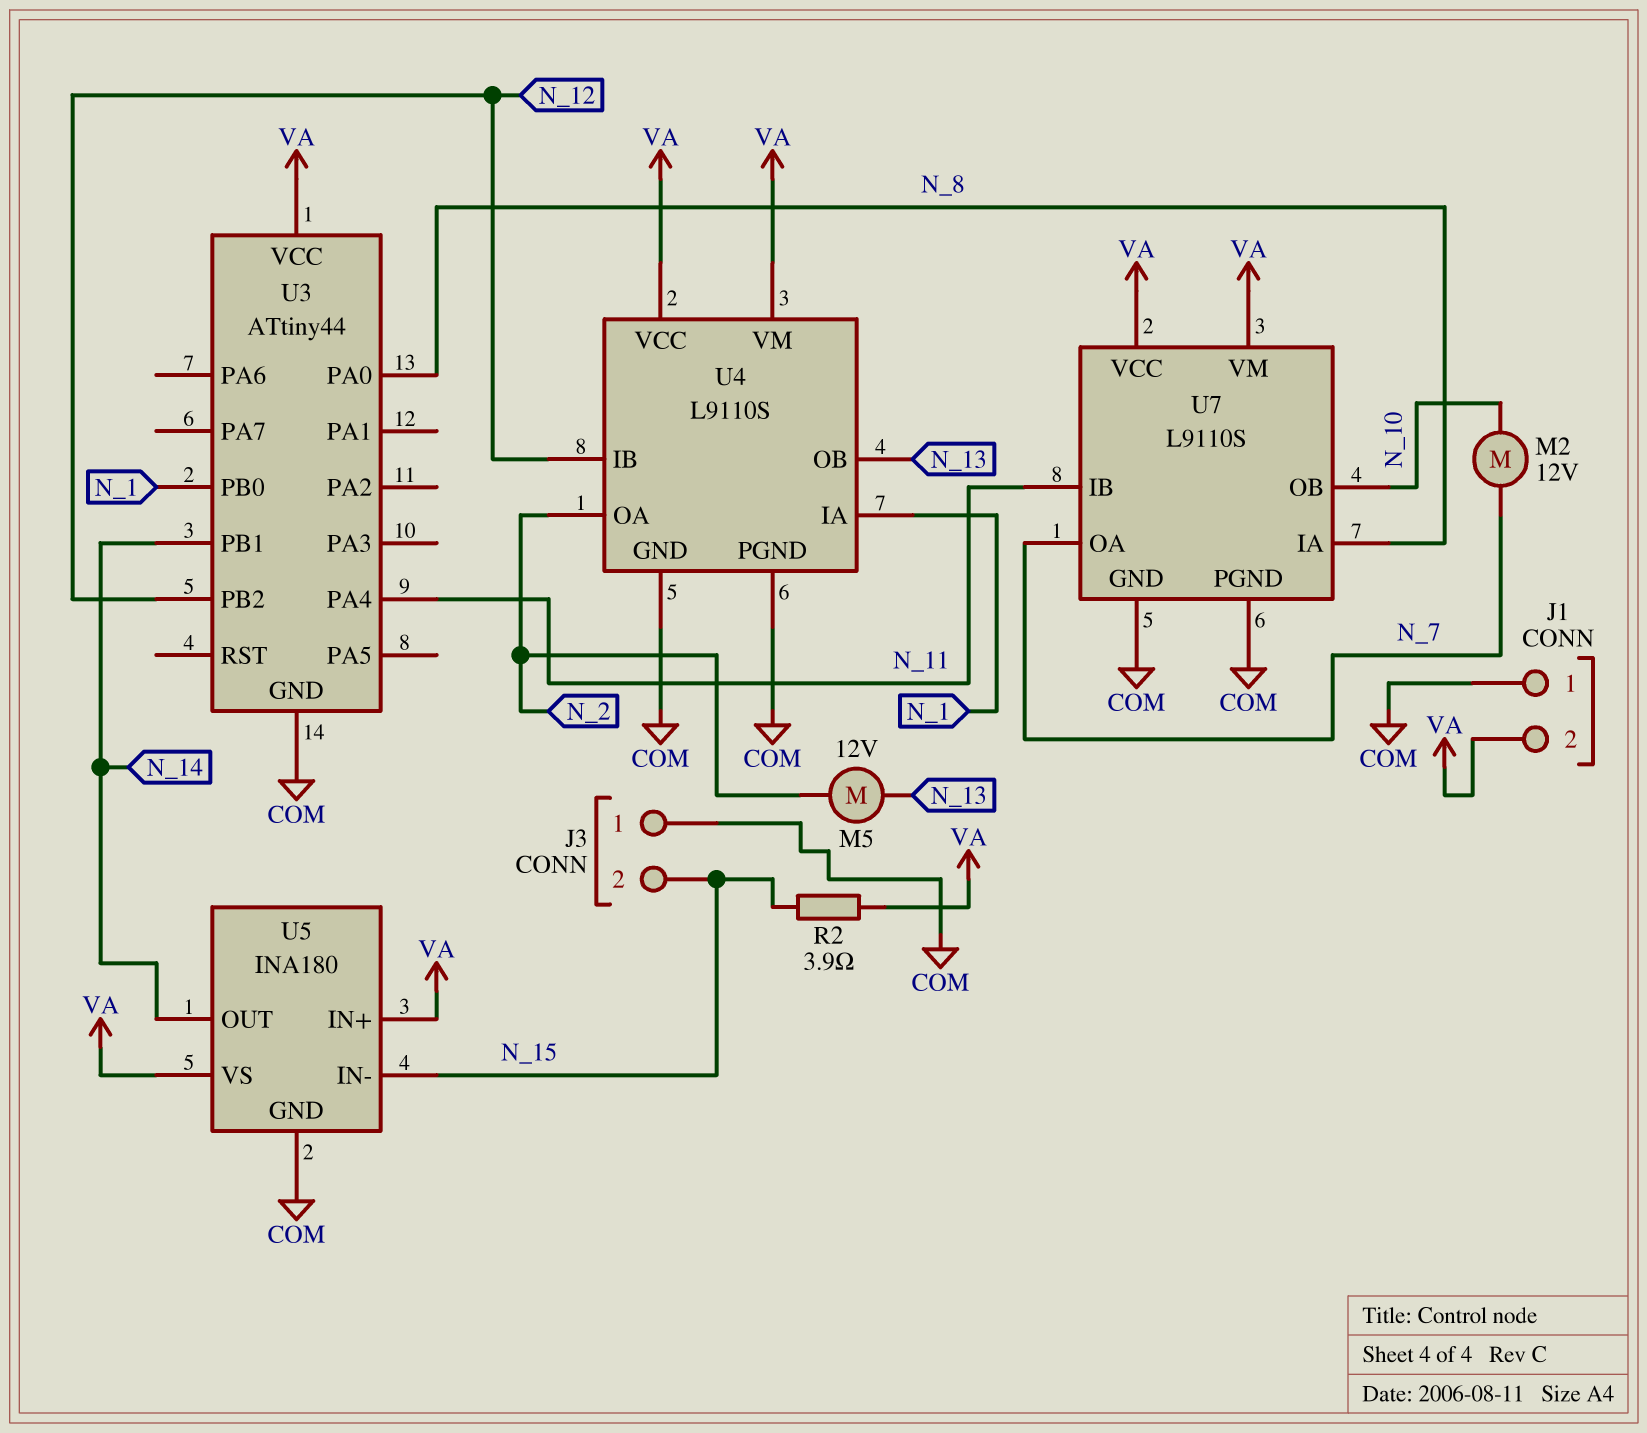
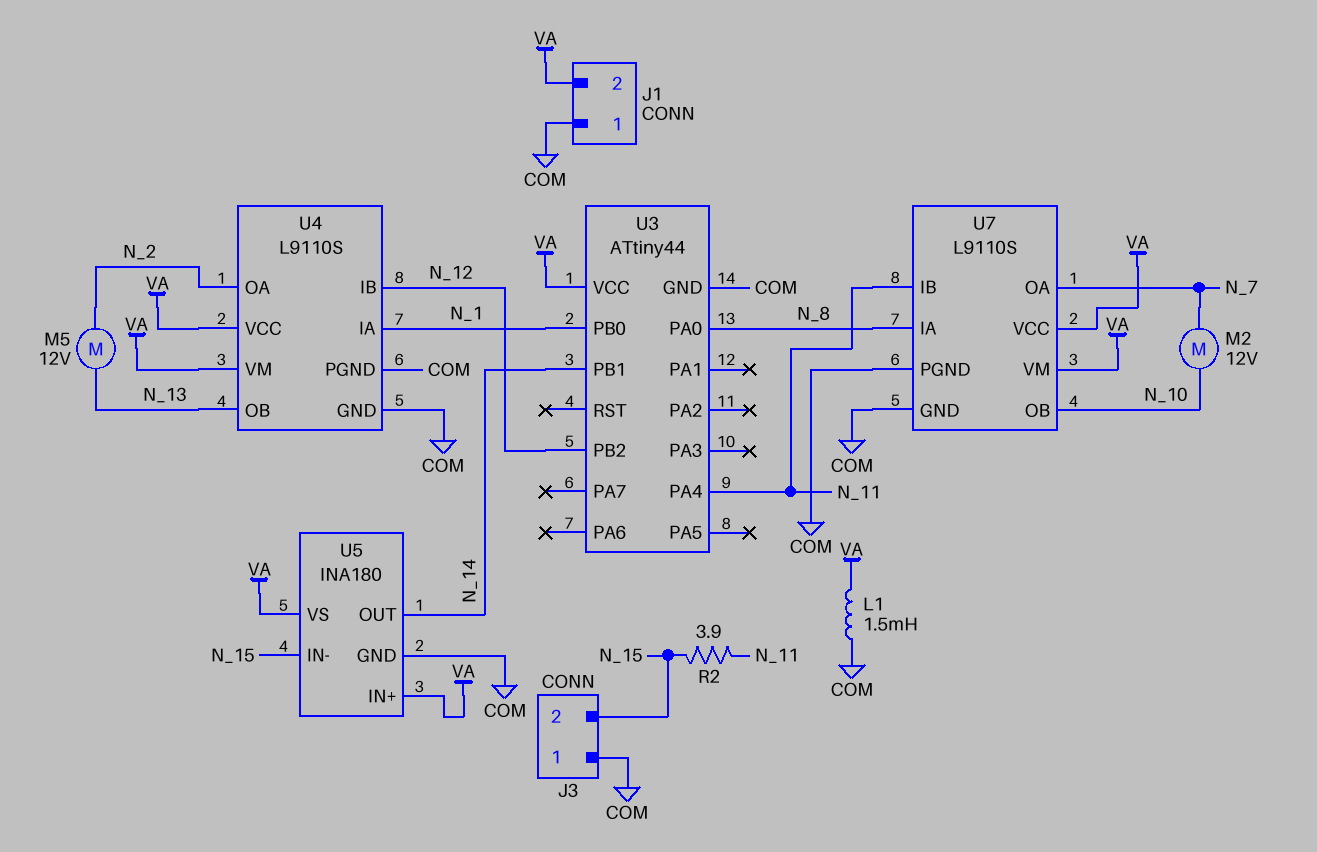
L1: none -> 1.5mH (COM, VA)
R2: 3.9 (N_15, VA) -> 3.9 (N_11, N_15)

